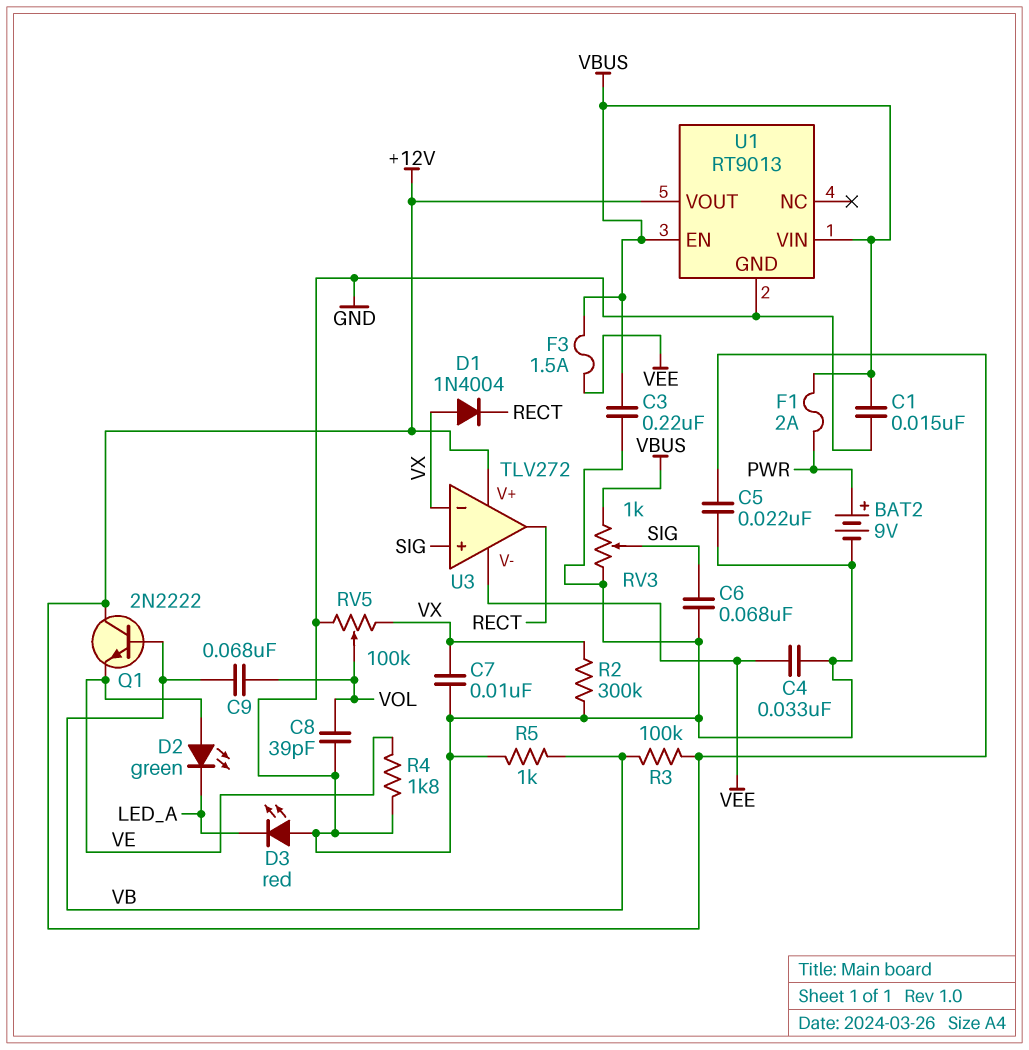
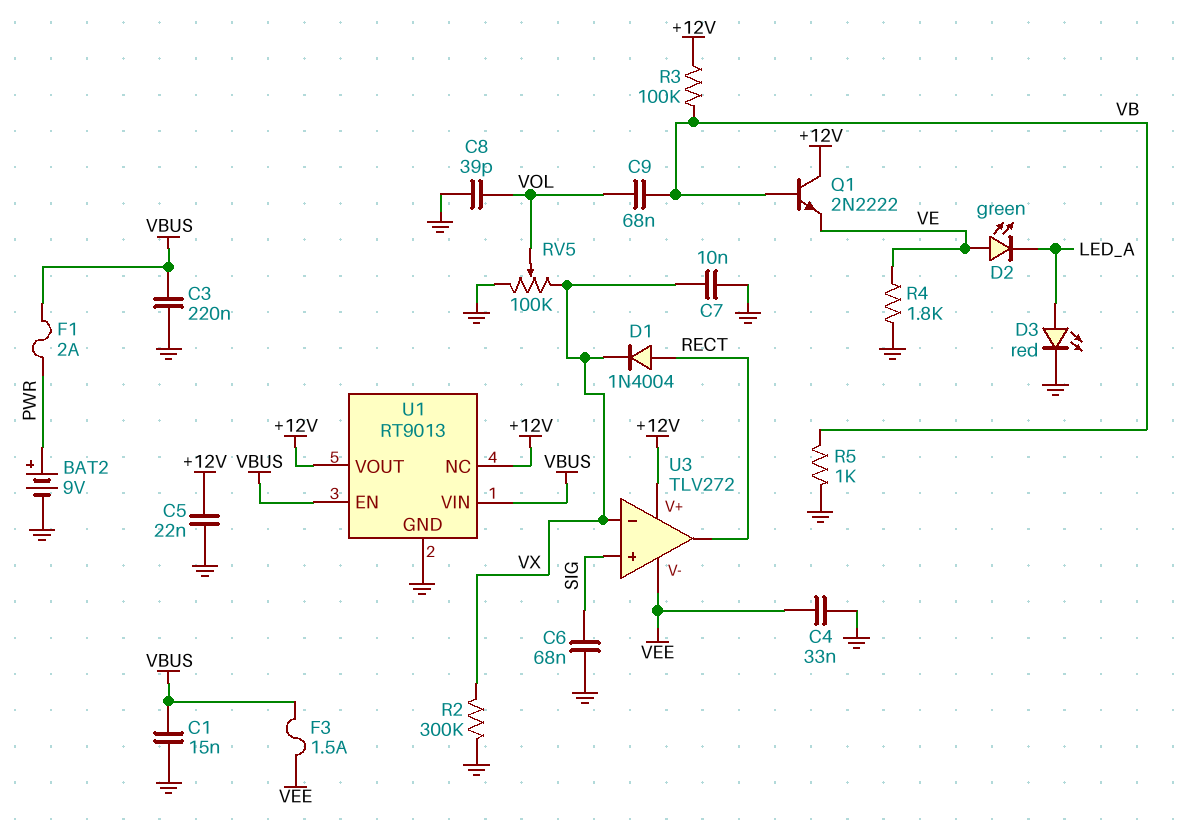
D1: diode 1N4004 (A VX, K RECT) -> diode 1N4004 (A RECT, K VX)
D3: LED red (A GND, K LED_A) -> LED red (A LED_A, K GND)
RV3: 1k (GND, VBUS, wiper SIG) -> none
U1 pin NC: none -> +12V

